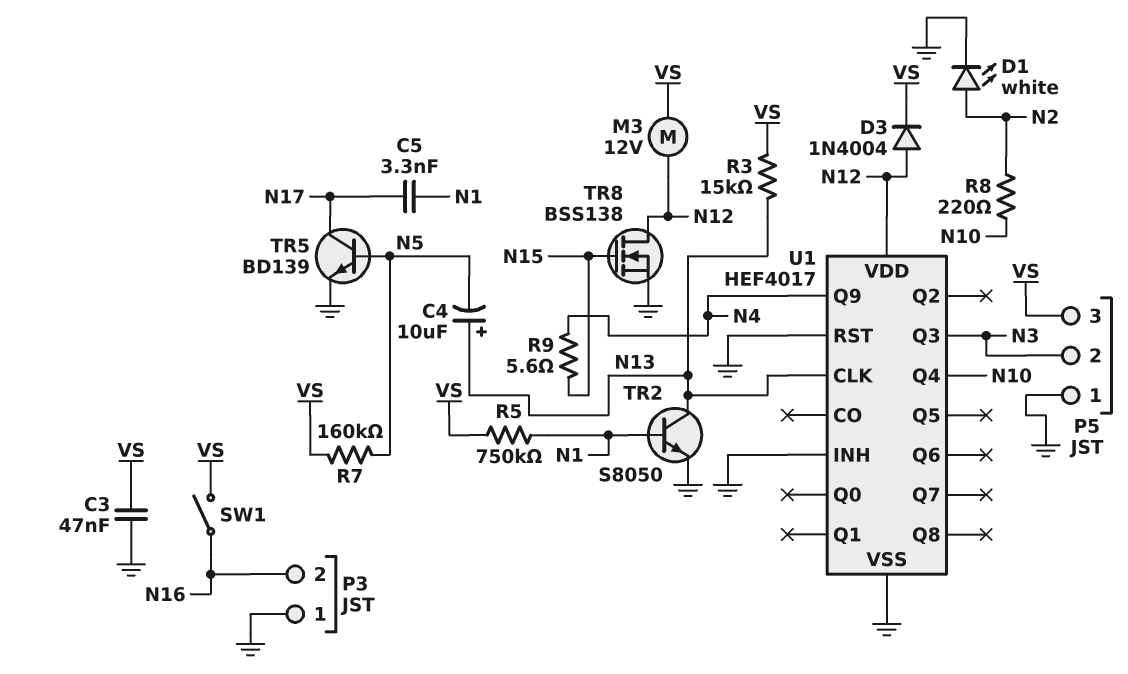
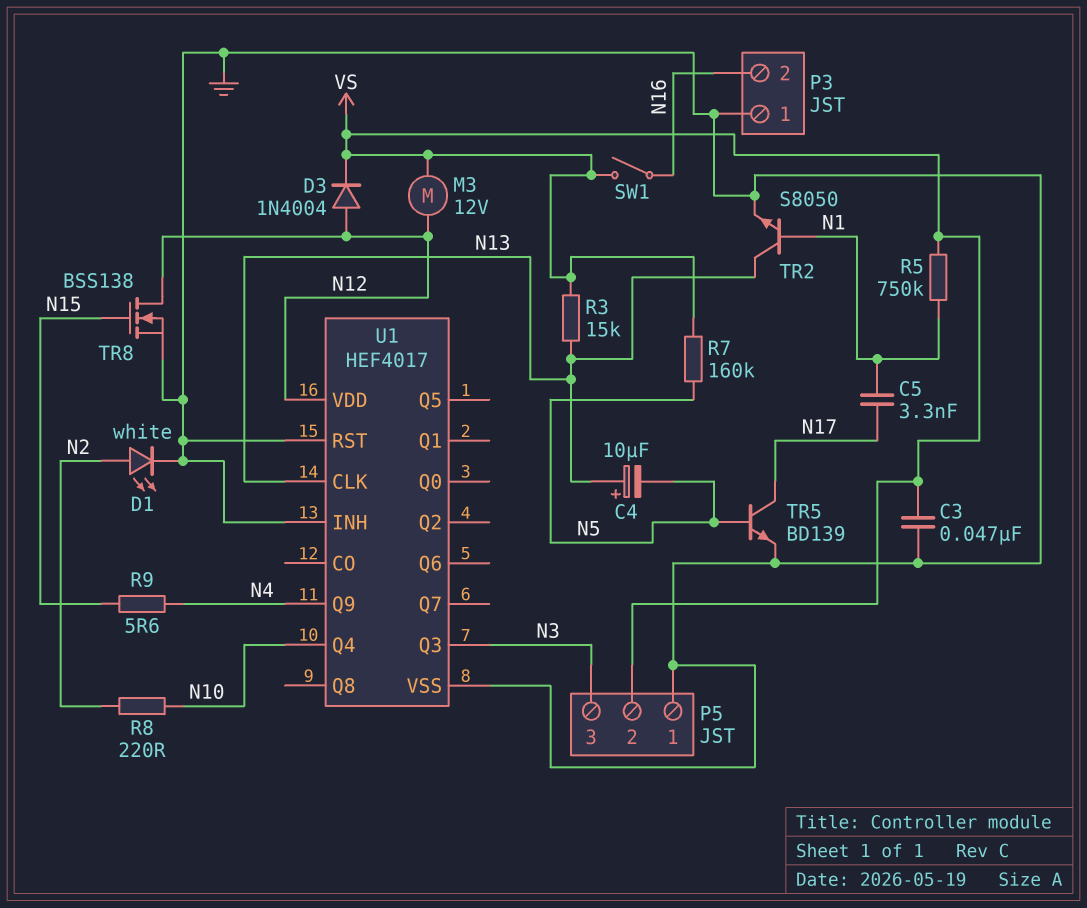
P5 pin 2: N3 -> VS
P5 pin 3: VS -> N3

